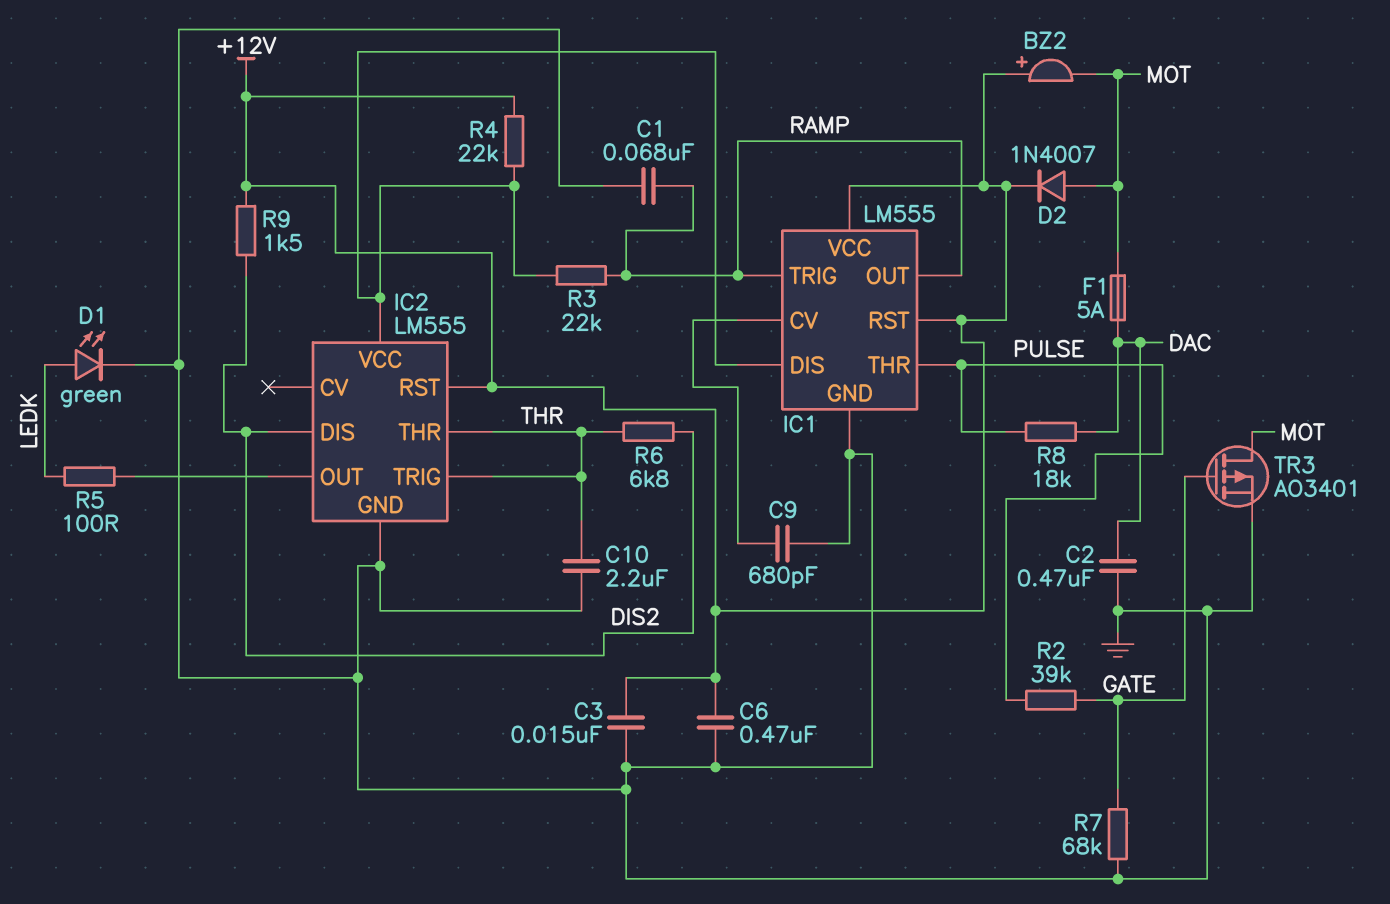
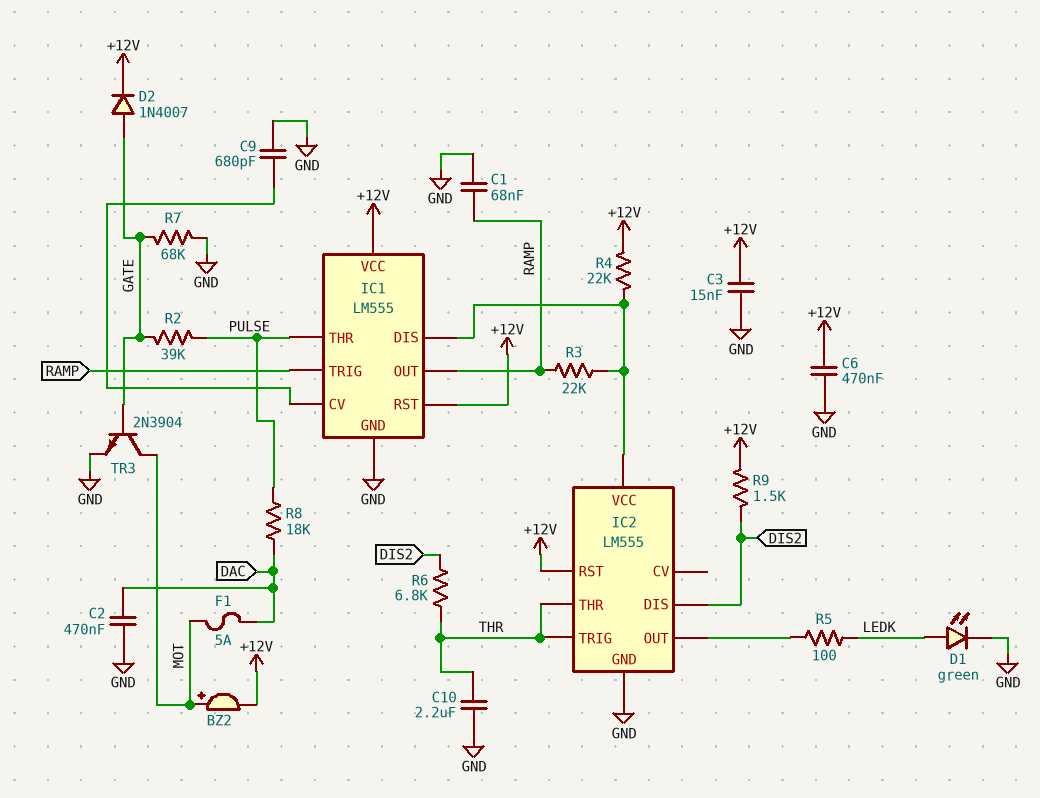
BZ2: buzzer (plus +12V, minus MOT) -> buzzer (plus MOT, minus +12V)
D2: diode 1N4007 (A MOT, K +12V) -> diode 1N4007 (A GATE, K +12V)
TR3: PMOS AO3401 (G GATE, D MOT, S GND) -> NPN 2N3904 (B GATE, C MOT, E GND)

